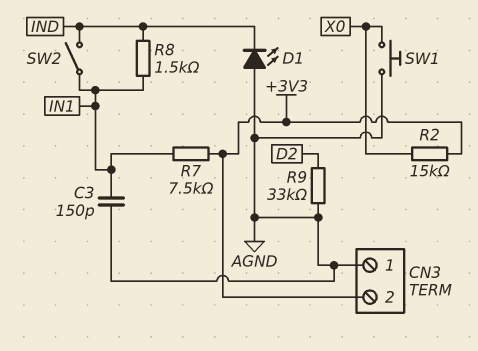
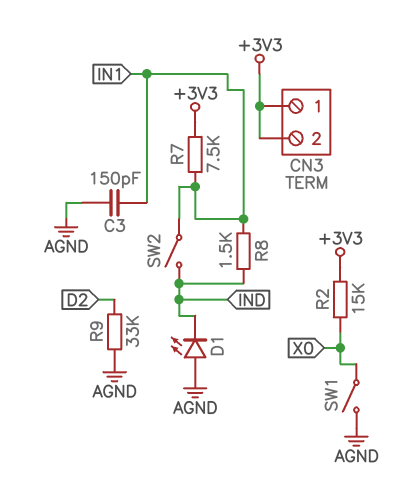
CN3 pin 1: AGND -> +3V3
SW1: button (AGND, X0) -> switch (AGND, X0)

